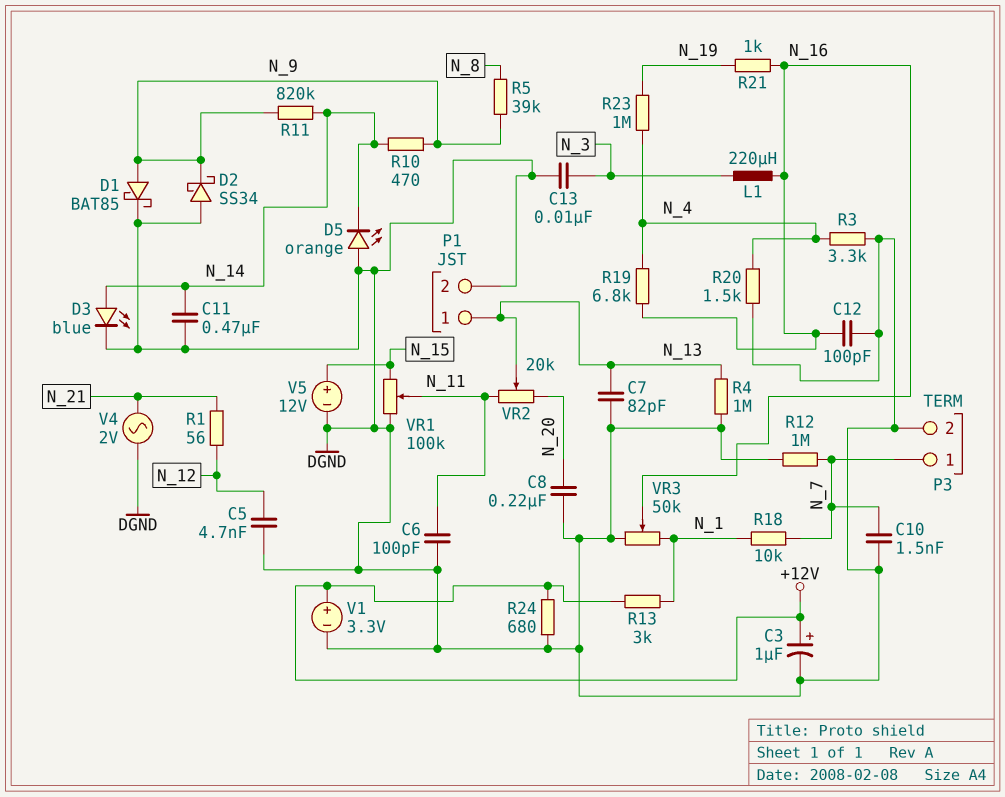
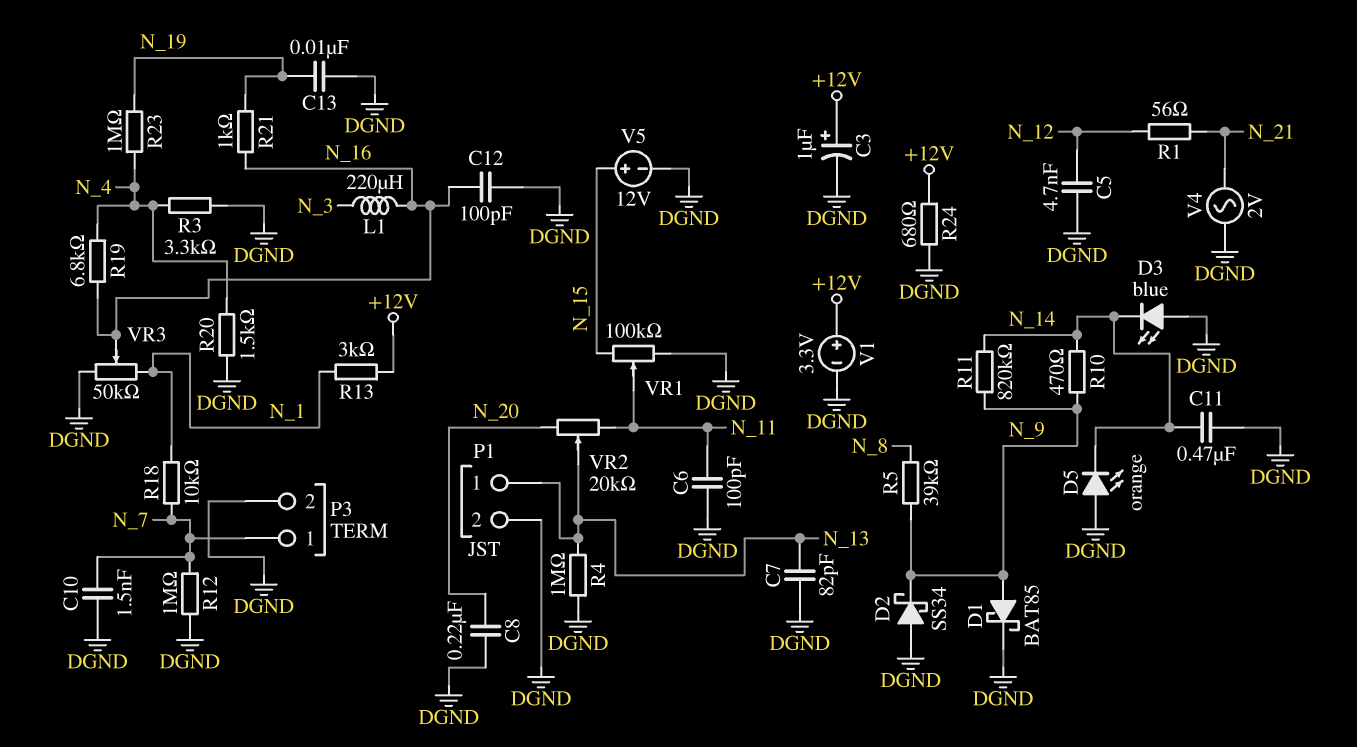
C13: 10nF (DGND, N_3) -> 10nF (DGND, N_19)
D3: LED blue (A N_14, K DGND) -> LED blue (A DGND, K N_14)

